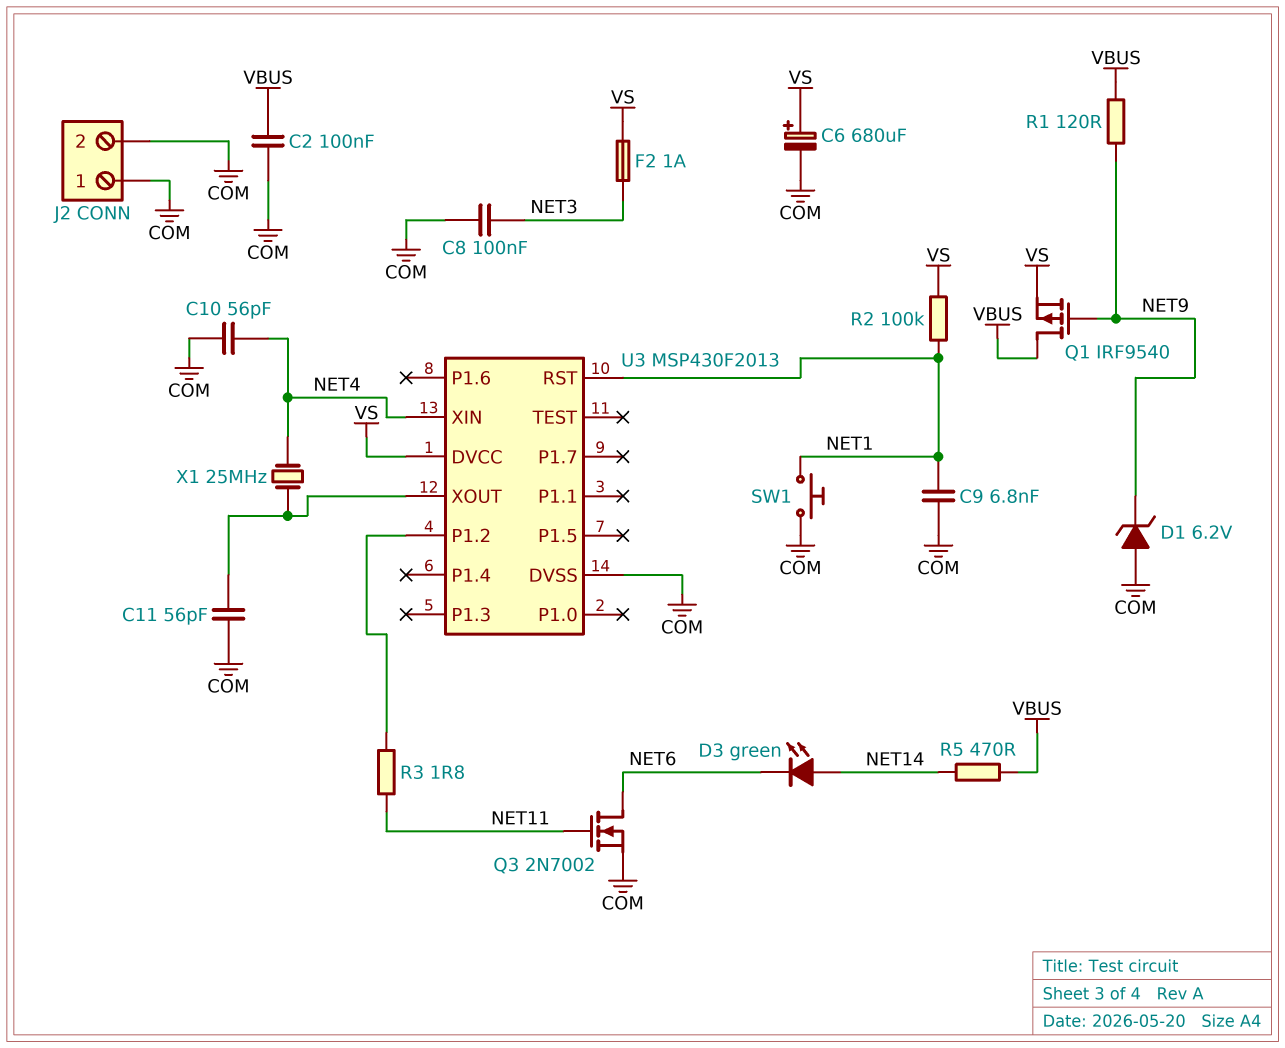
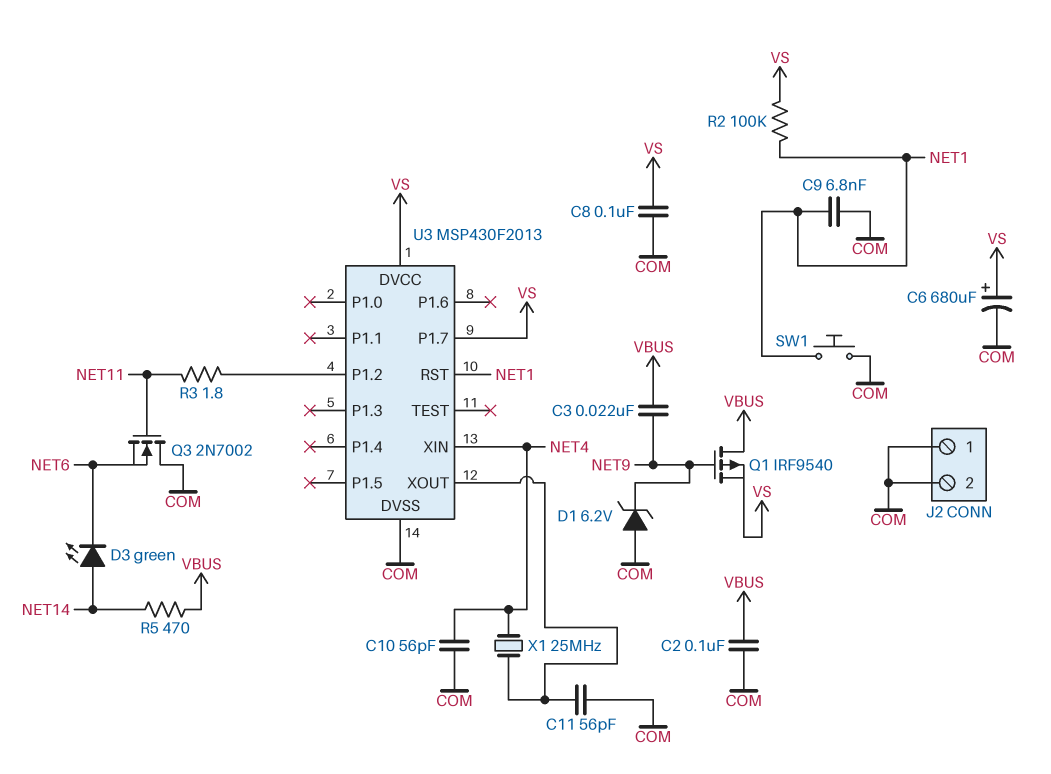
C3: none -> 22nF (NET9, VBUS)
C8: 100nF (COM, NET3) -> 100nF (COM, VS)
F2: 1A (NET3, VS) -> none
Q3: NMOS 2N7002 (G NET11, D NET6, S COM) -> NMOS 2N7002 (G NET11, D COM, S NET6)
R1: 120 (NET9, VBUS) -> none
U3 pin P1.7: none -> VS

